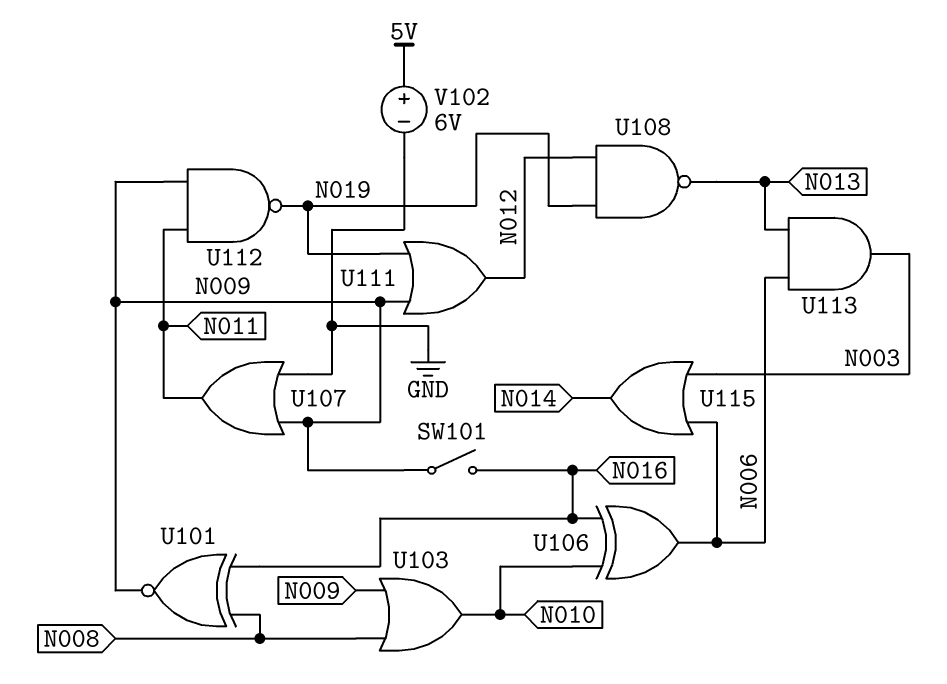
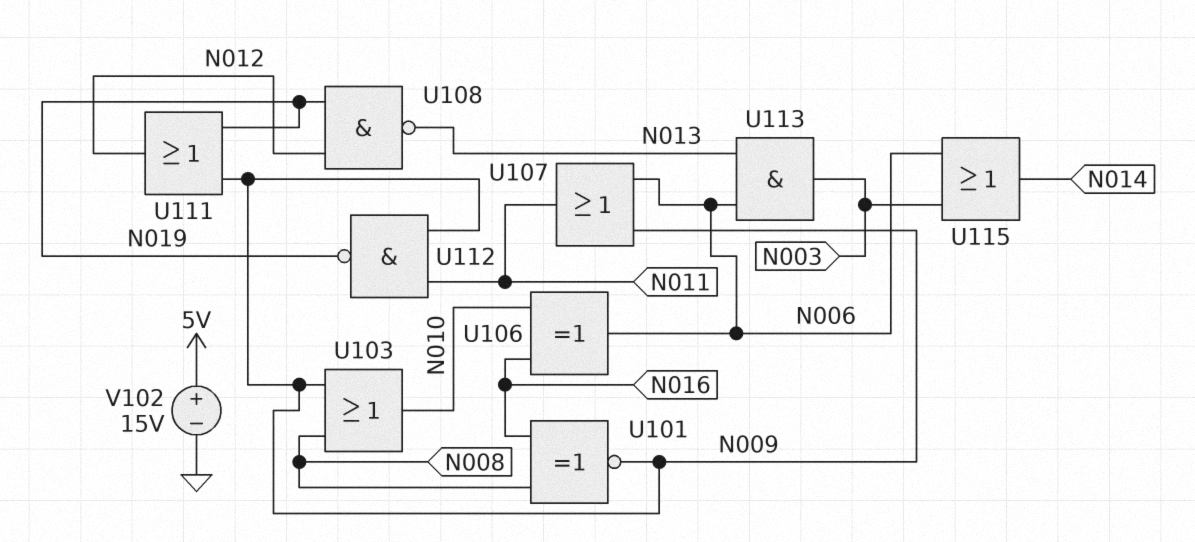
SW101: switch (N009, N016) -> none
U107: OR (in GND, in N009, out N011) -> OR (in N006, in N009, out N011)
V102: 6V (plus 5V, minus GND) -> 15V (plus 5V, minus GND)

